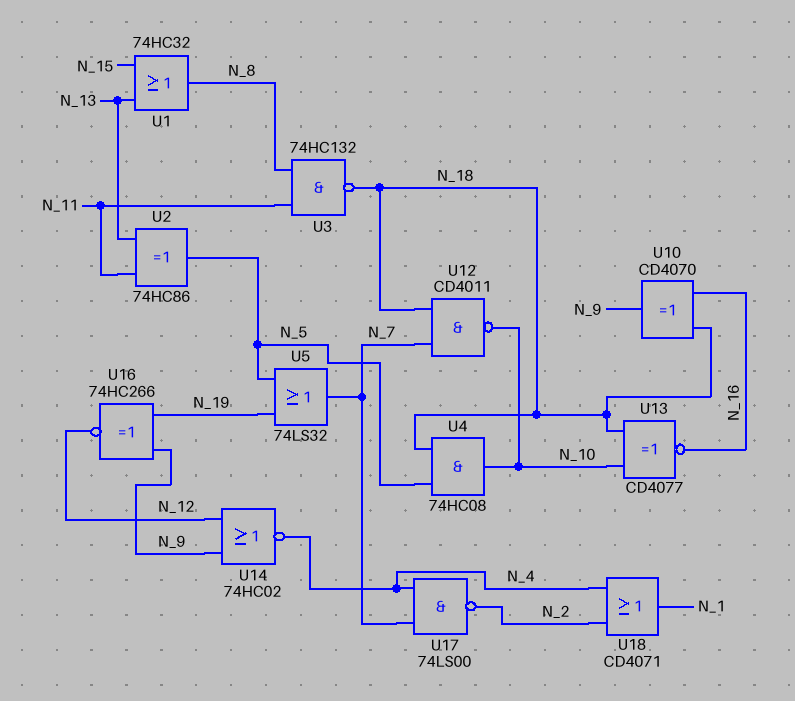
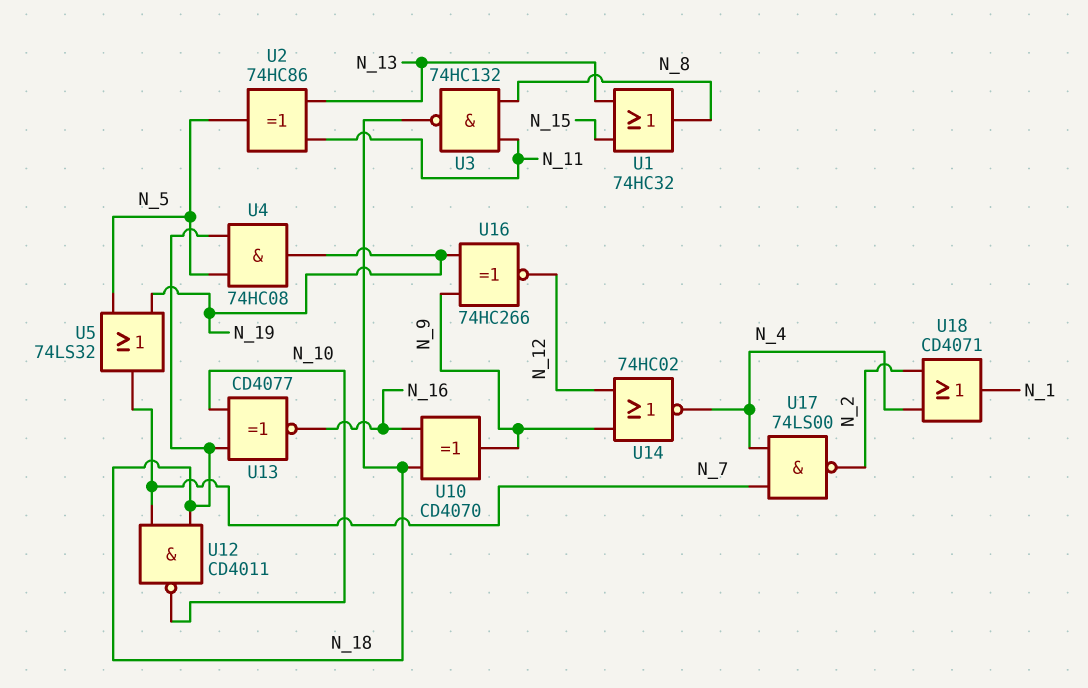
U4: AND 74HC08 (in N_5, in N_18, out N_10) -> AND 74HC08 (in N_5, in N_18, out N_19)

